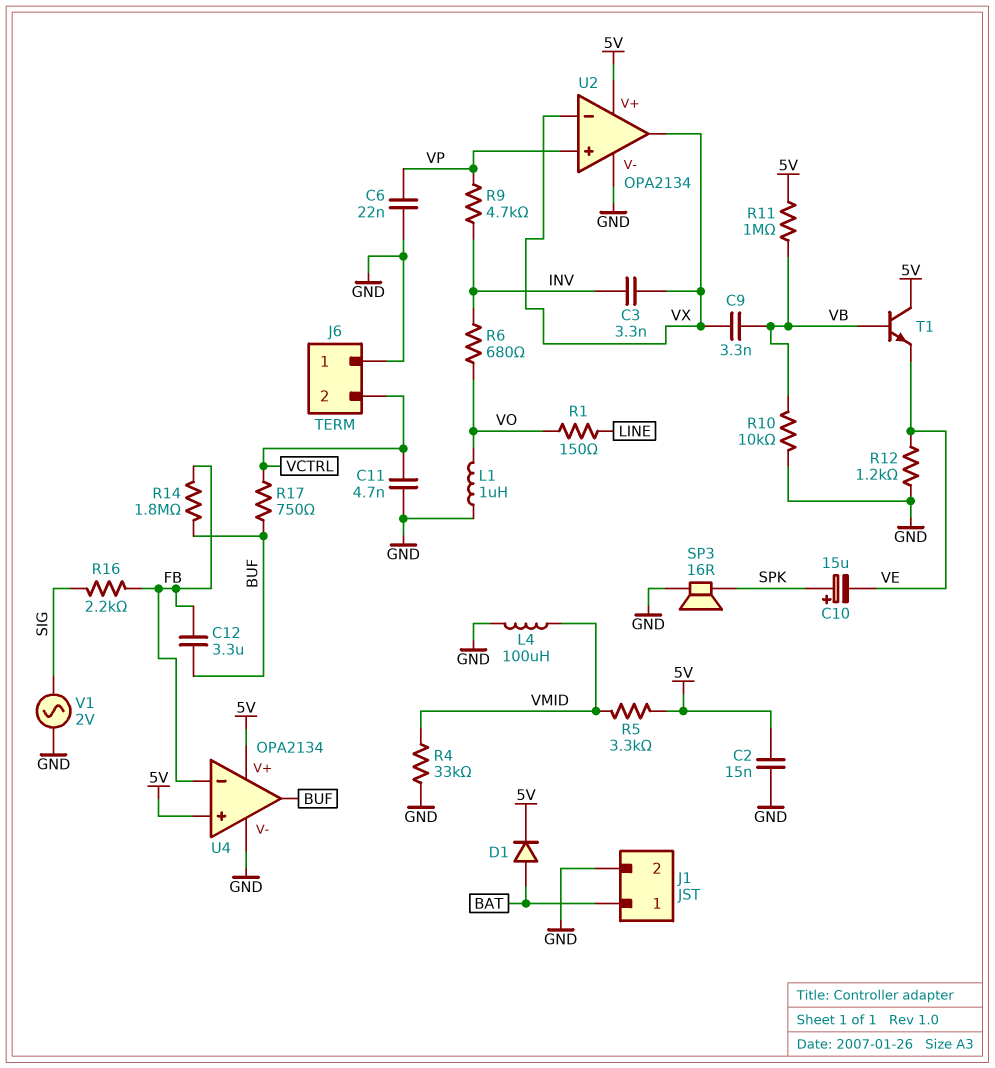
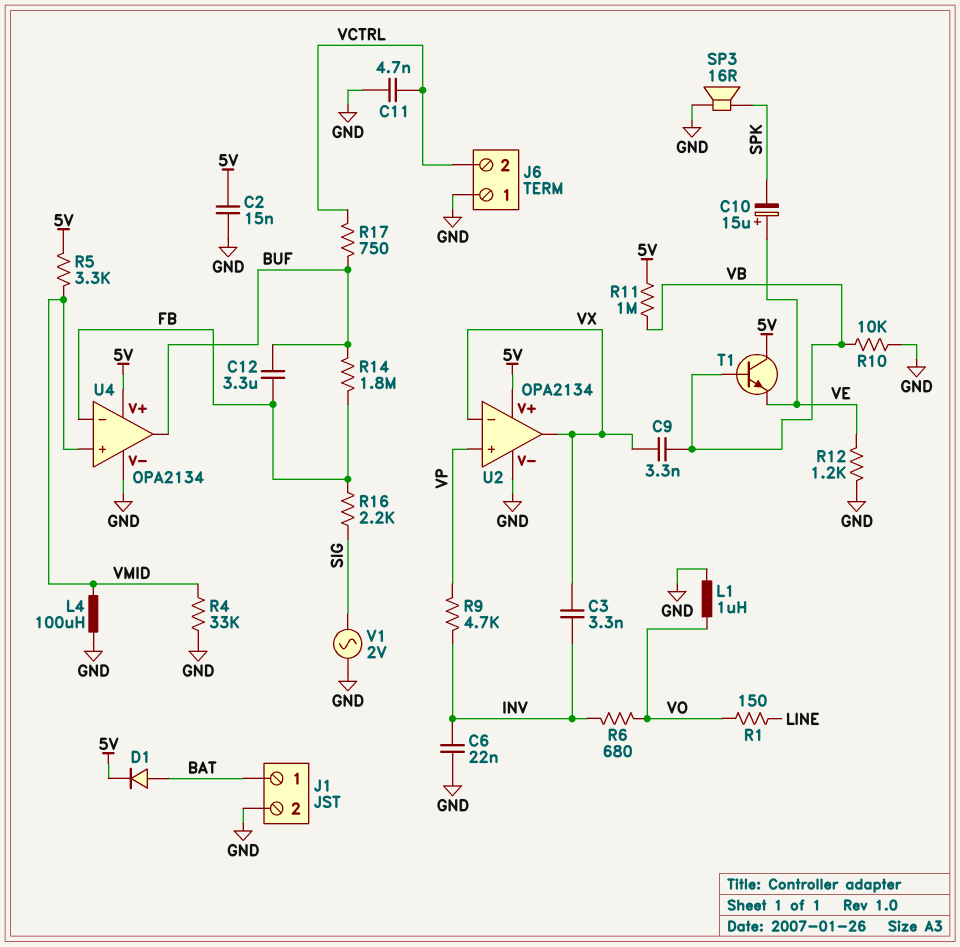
C6: 22nF (GND, VP) -> 22nF (GND, INV)
C10: 15uF (plus SPK, minus VE) -> 15uF (plus VE, minus SPK)
U4 pin in+: 5V -> VMID

